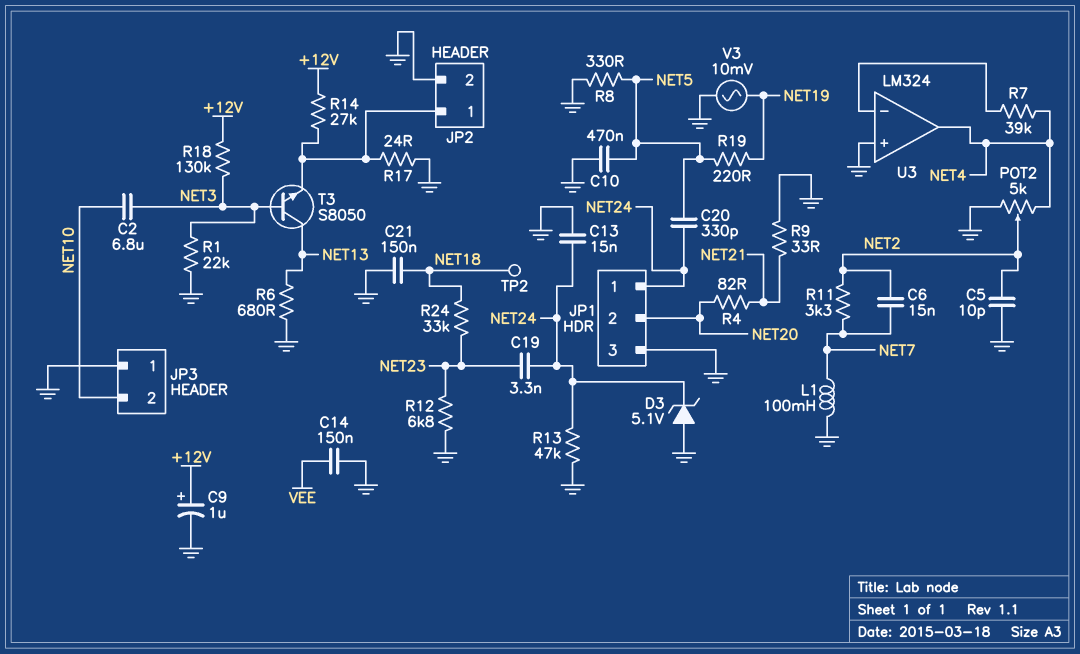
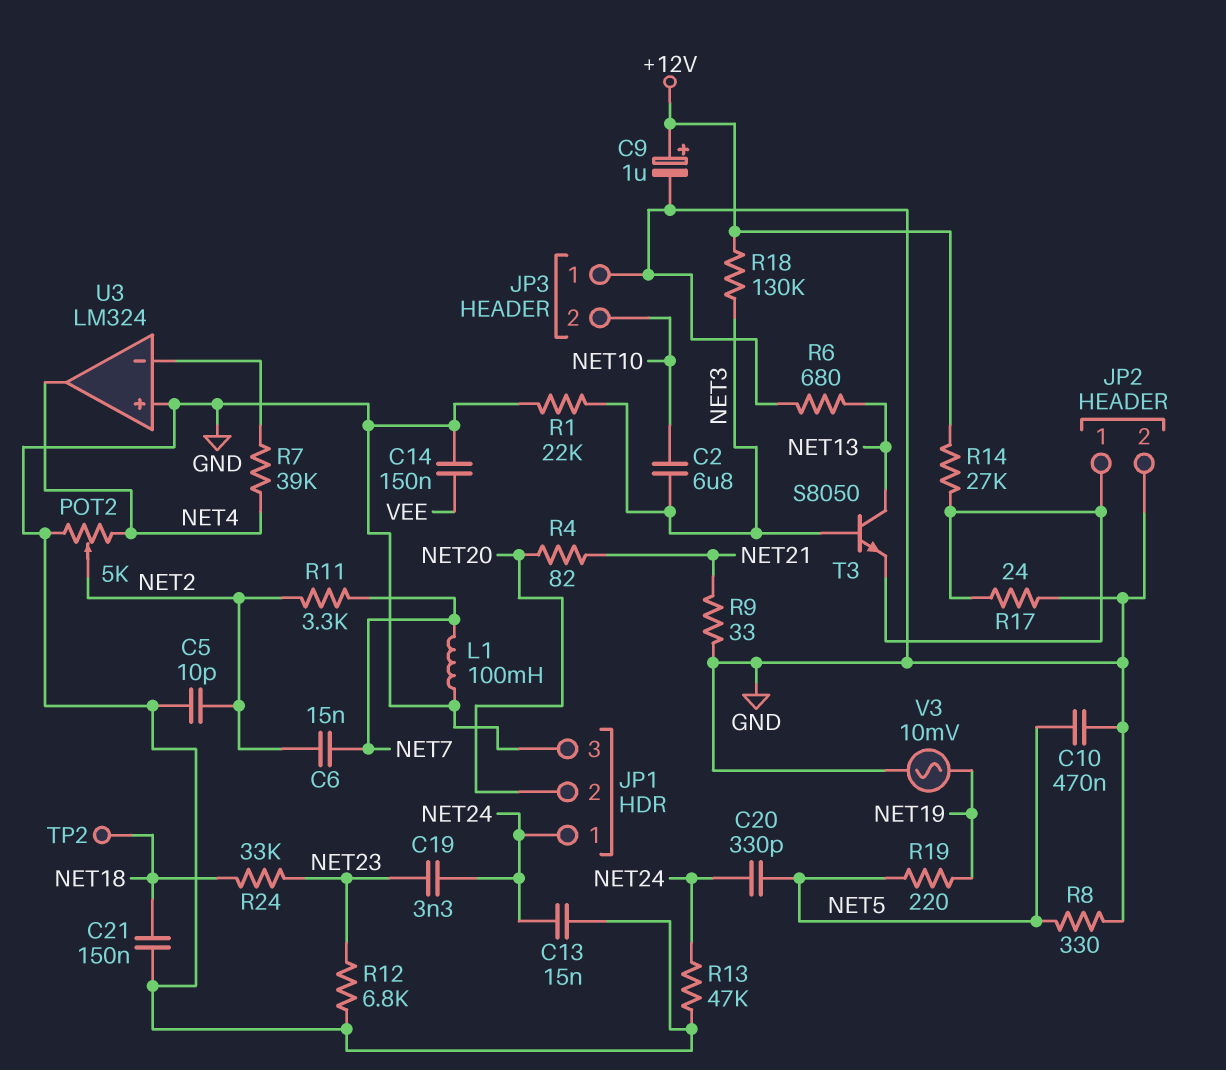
D3: zener 5.1V (A GND, K NET24) -> none

